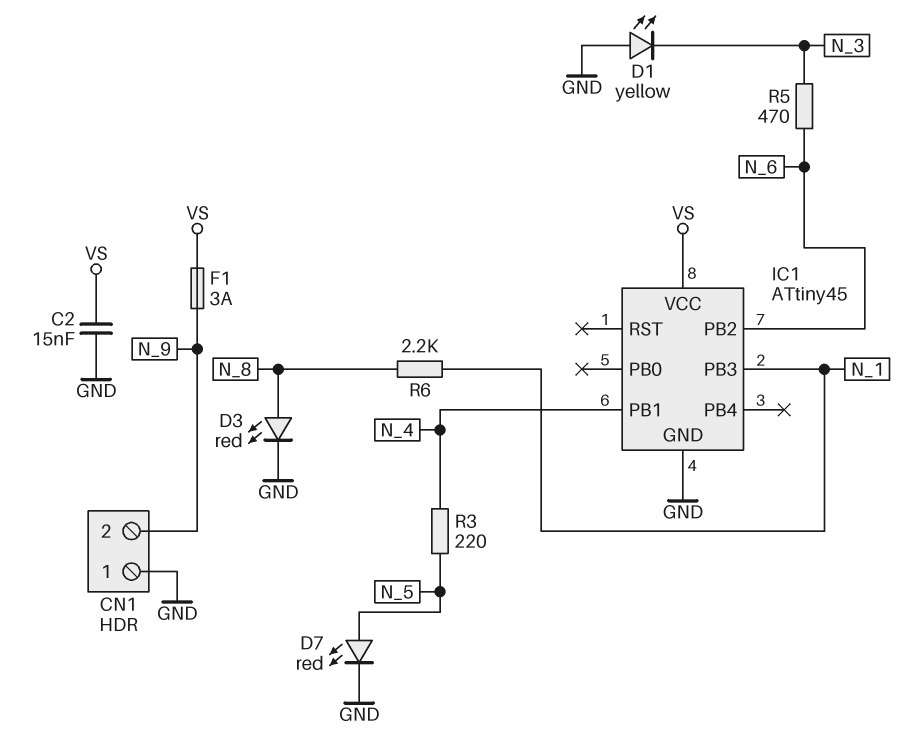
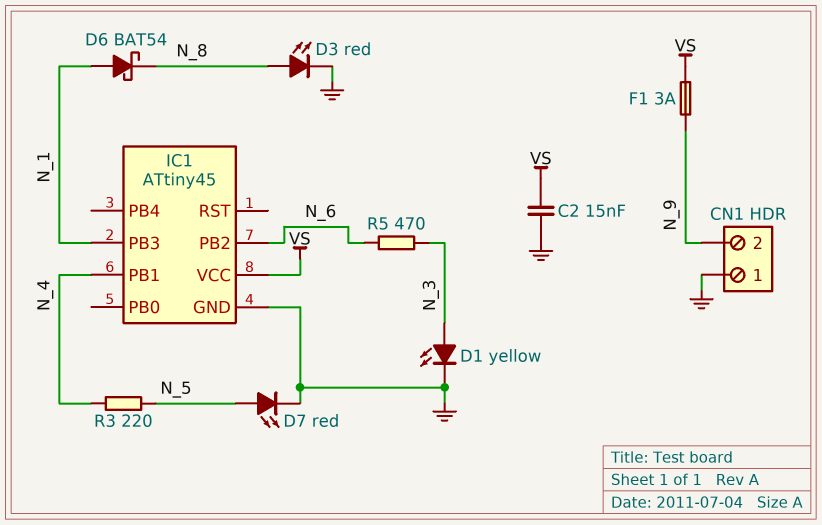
D1: LED yellow (A GND, K N_3) -> LED yellow (A N_3, K GND)
D6: none -> schottky BAT54 (A N_1, K N_8)
R6: 2.2k (N_1, N_8) -> none

